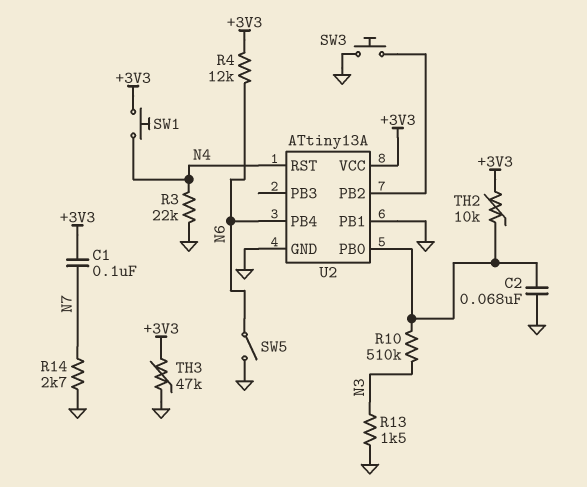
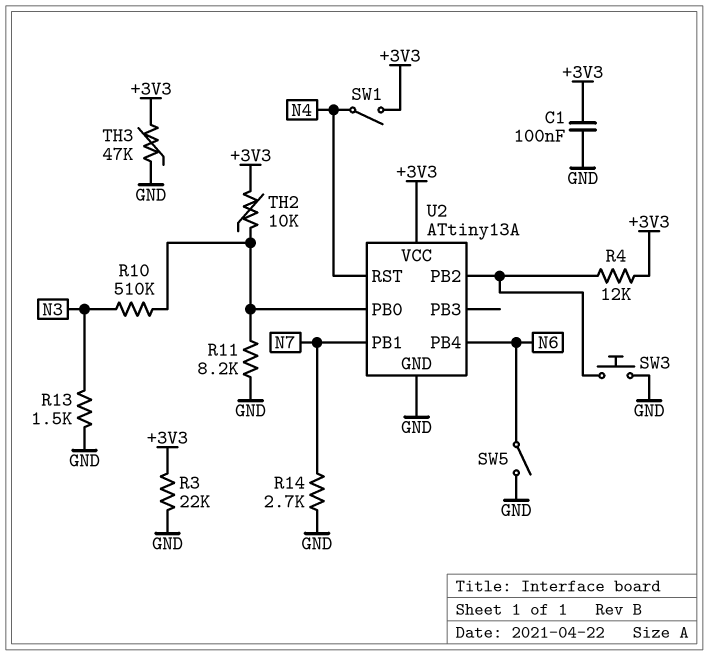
C1: 100nF (+3V3, N7) -> 100nF (+3V3, GND)
C2: 68nF (GND, U2/PB0) -> none
R3: 22k (GND, N4) -> 22k (+3V3, GND)
R4: 12k (+3V3, N6) -> 12k (+3V3, U2/PB2)
R11: none -> 8.2k (GND, U2/PB0)
SW1: button (+3V3, N4) -> switch (+3V3, N4)
U2 pin PB1: GND -> N7

